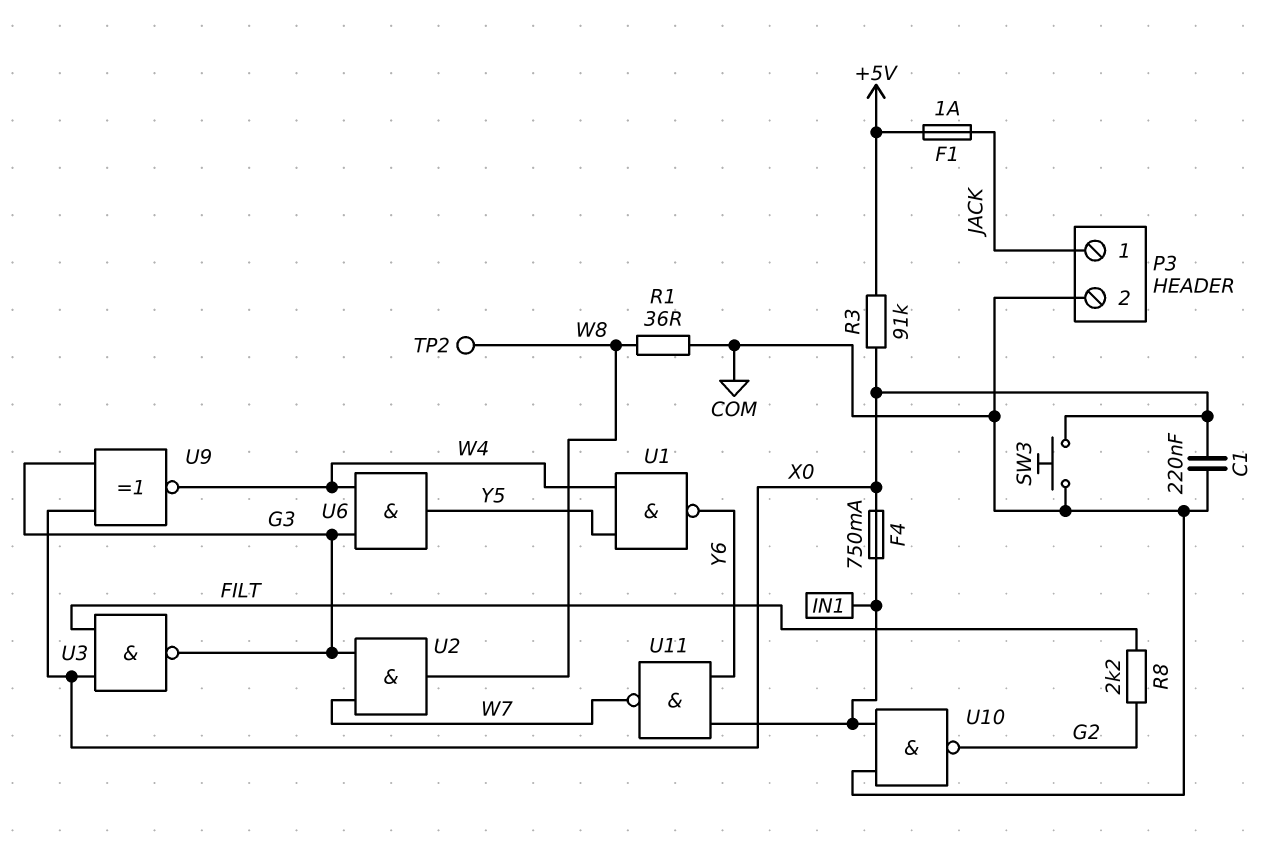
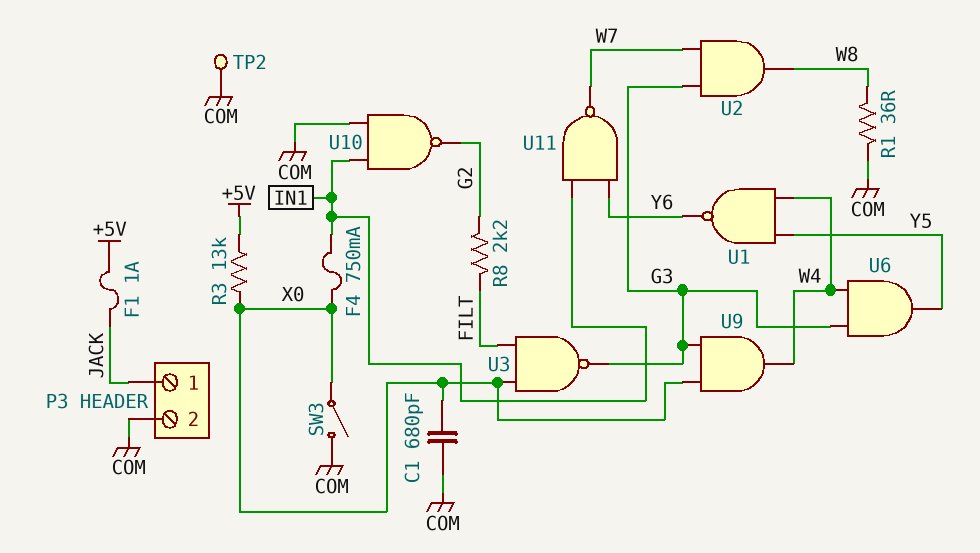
C1: 220nF (COM, X0) -> 680pF (COM, X0)
R3: 91k (+5V, X0) -> 13k (+5V, X0)
SW3: button (COM, X0) -> switch (COM, X0)
TP2: test point (W8) -> test point (COM)
U9: XNOR (in G3, in X0, out W4) -> AND (in G3, in X0, out W4)

